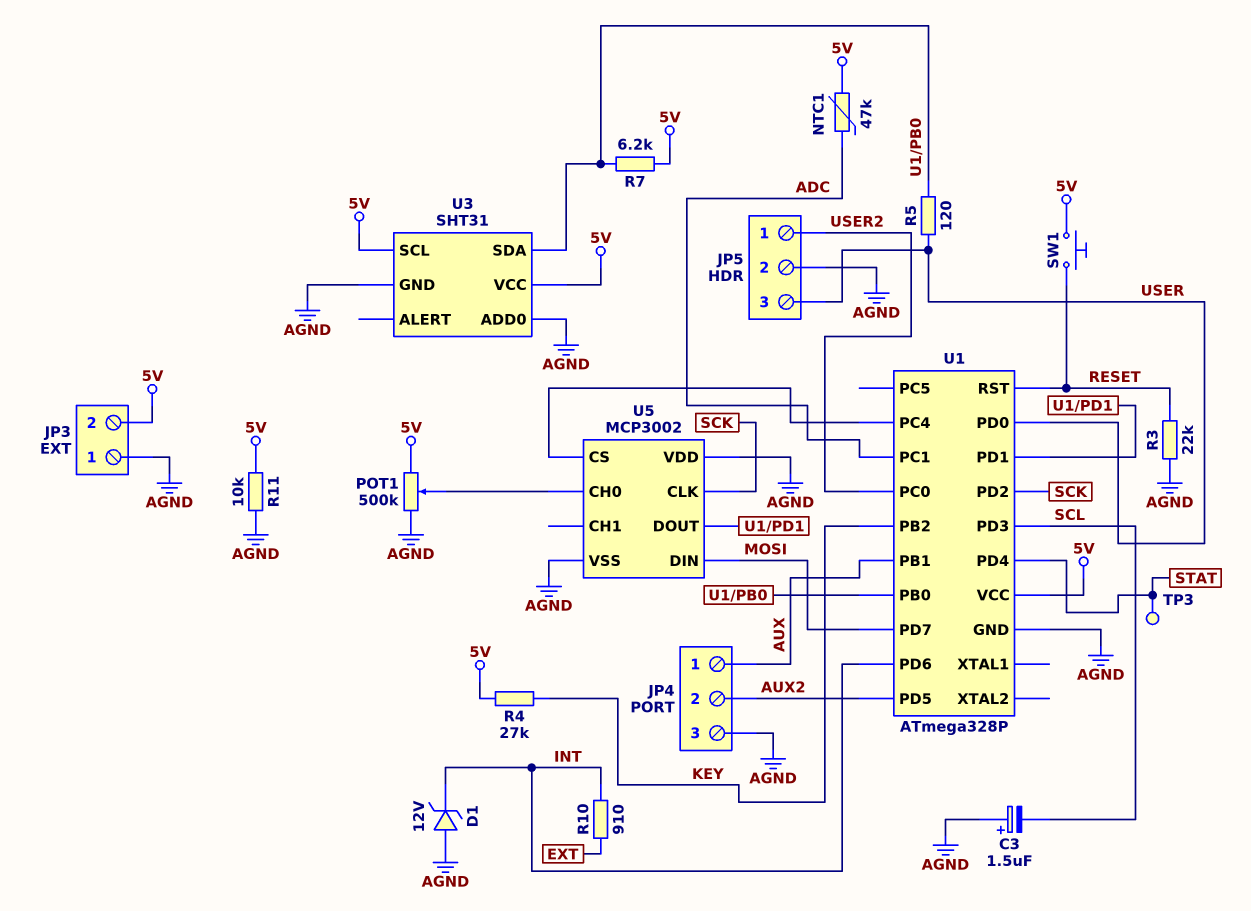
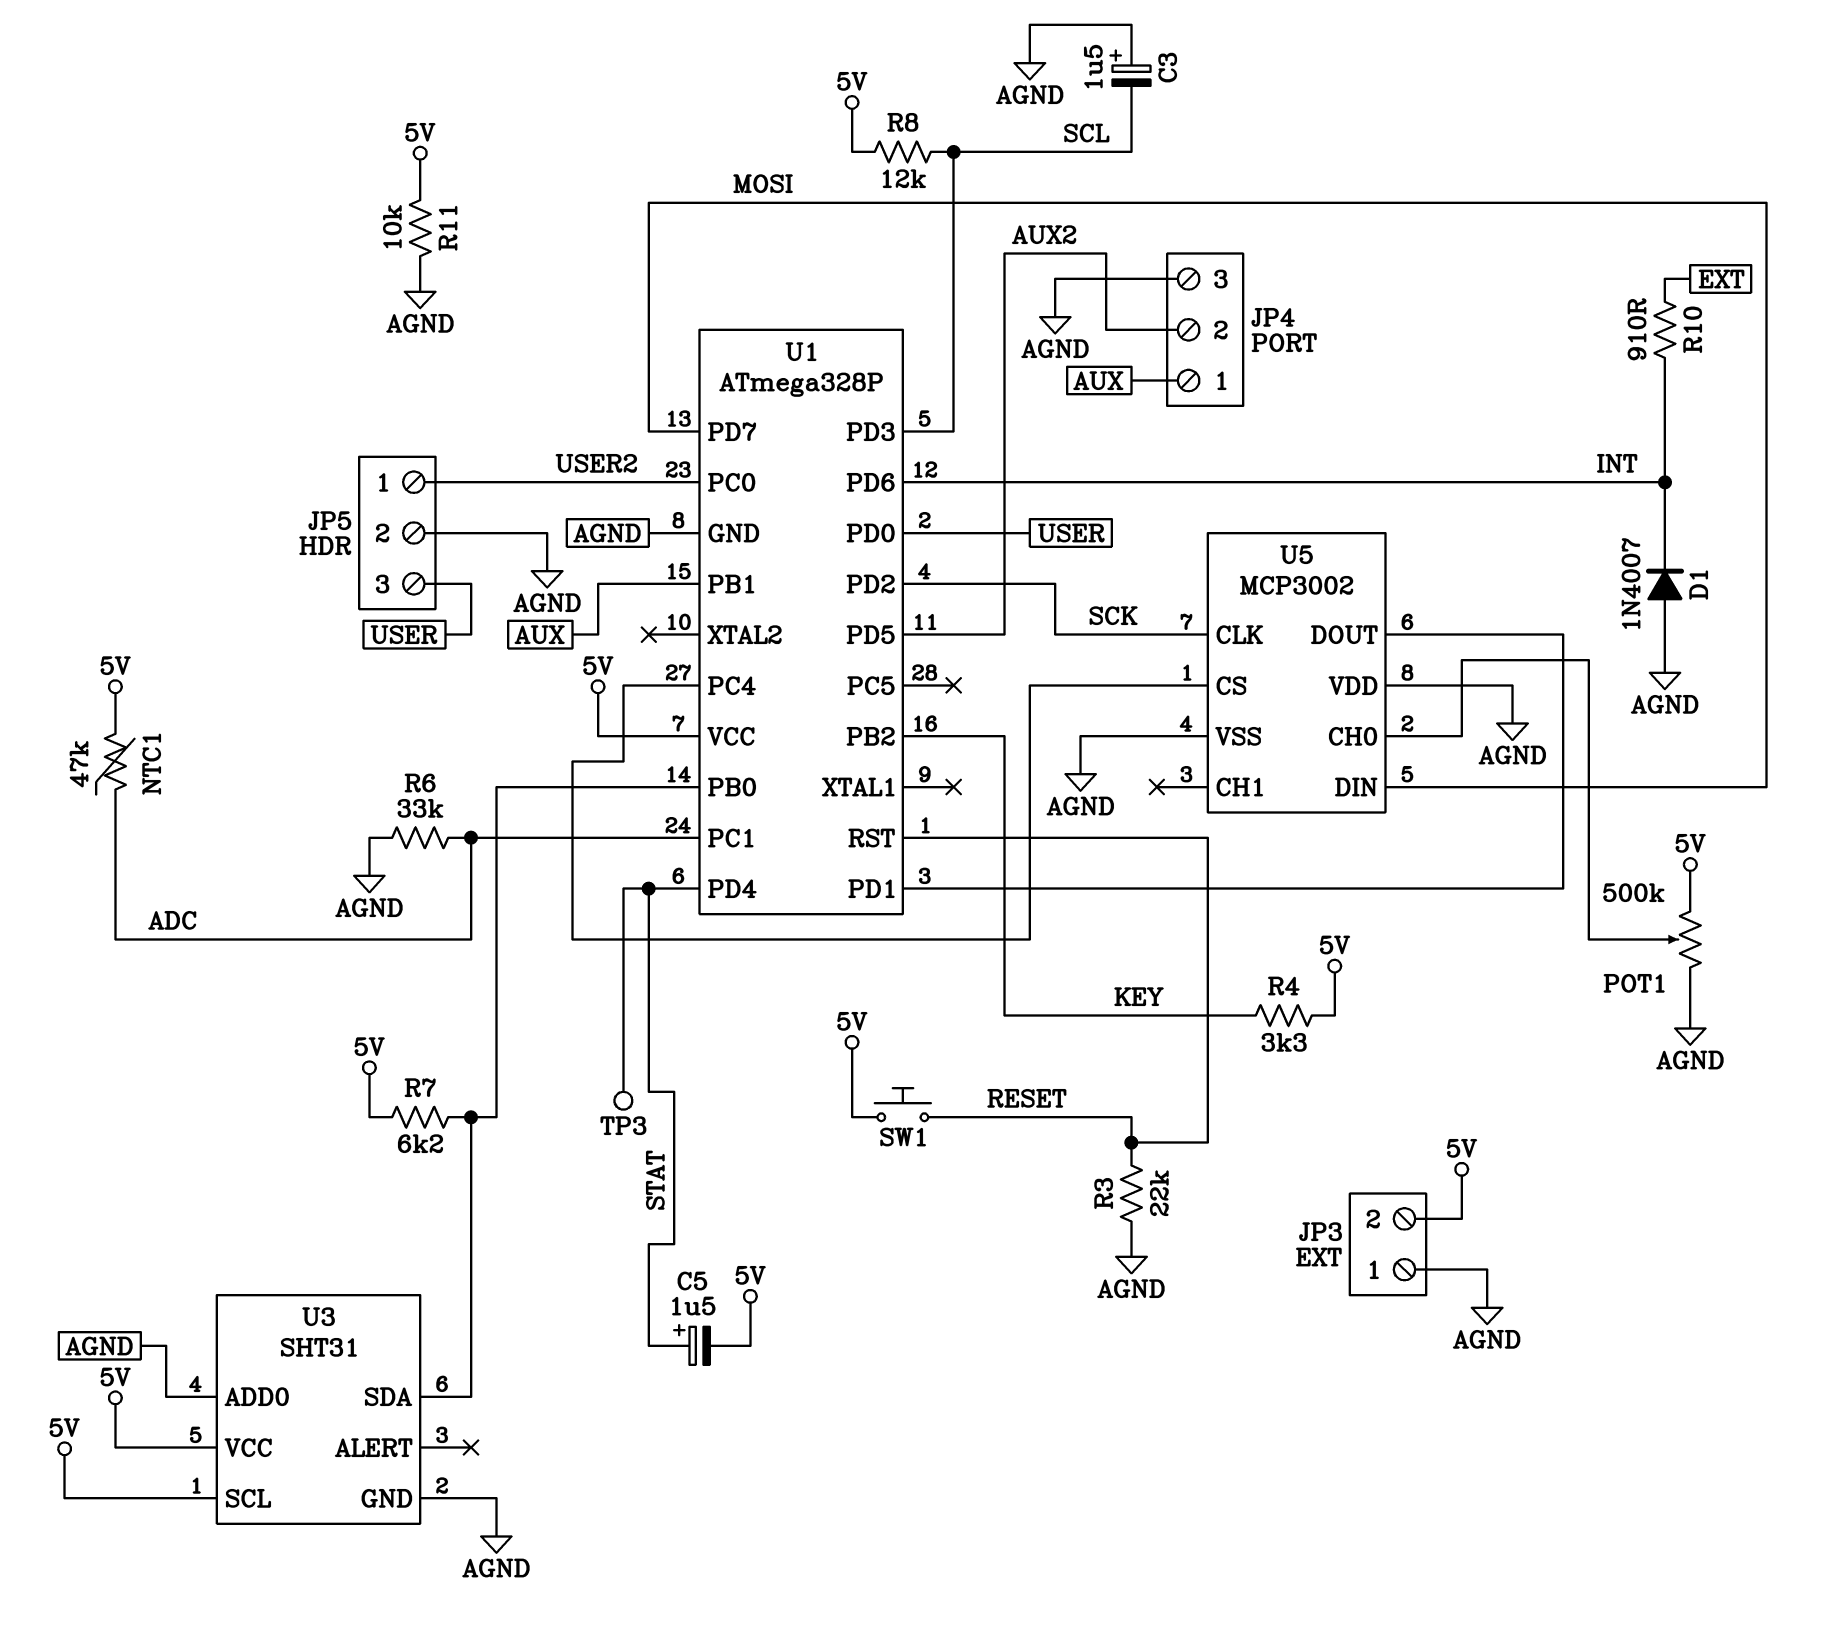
C5: none -> 1.5uF (plus STAT, minus 5V)
D1: zener 12V (A AGND, K INT) -> diode 1N4007 (A AGND, K INT)
R4: 27k (5V, KEY) -> 3.3k (5V, KEY)
R5: 120 (U1/PB0, USER) -> none
R6: none -> 33k (ADC, AGND)
R8: none -> 12k (5V, SCL)

